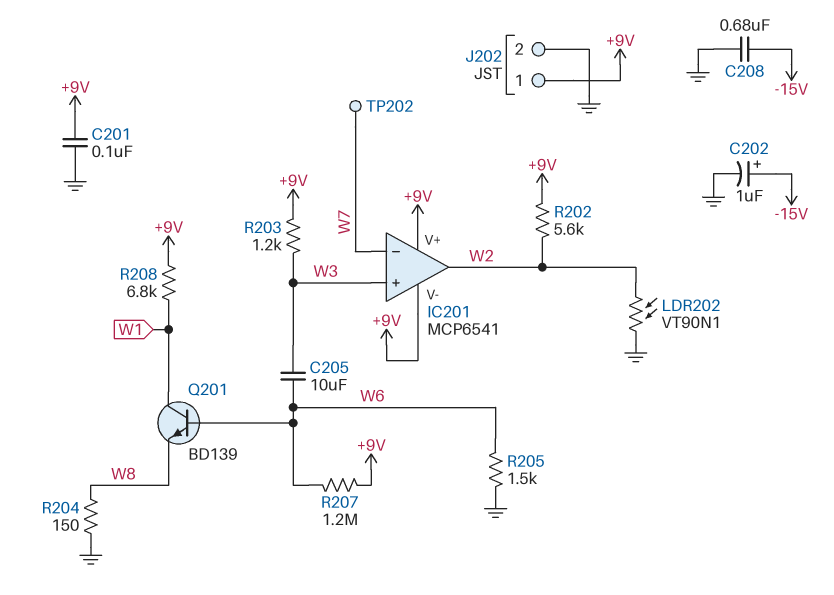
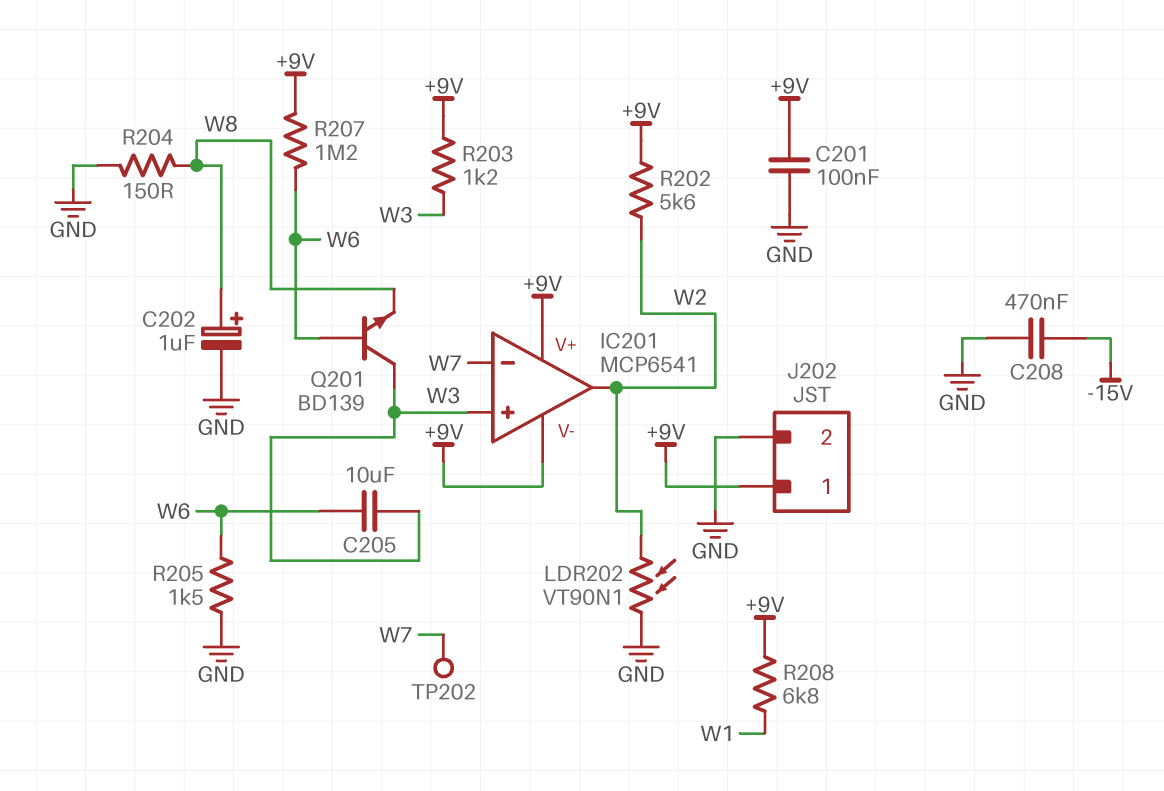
C202: 1uF (plus -15V, minus GND) -> 1uF (plus W8, minus GND)
C208: 680nF (-15V, GND) -> 470nF (-15V, GND)
Q201: NPN BD139 (B W6, C W1, E W8) -> NPN BD139 (B W6, C W3, E W8)

